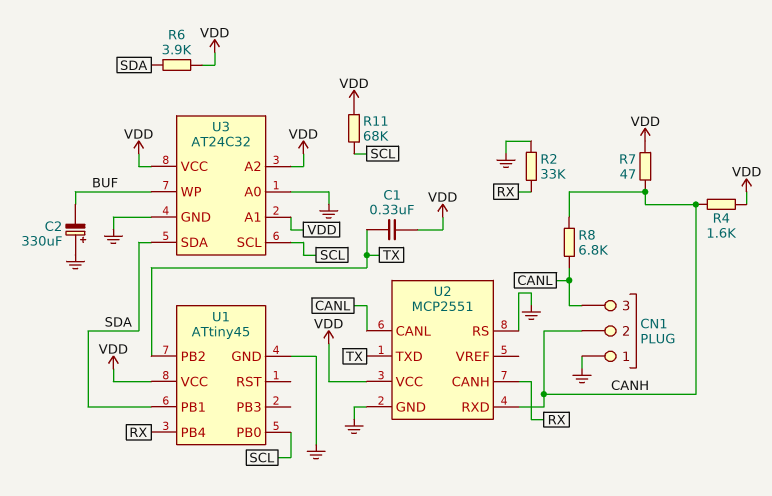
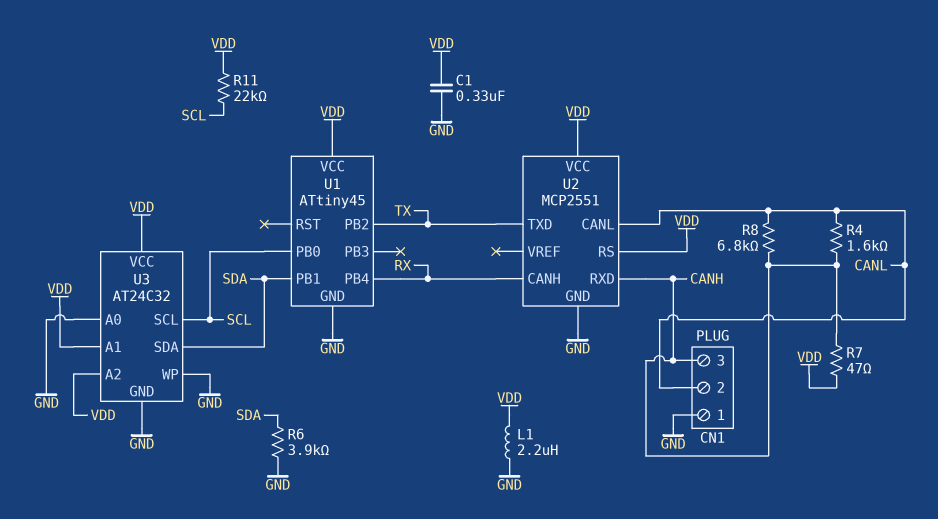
C1: 330nF (TX, VDD) -> 330nF (GND, VDD)
C2: 330uF (plus GND, minus BUF) -> none
CN1 pin 2: CANH -> CANL
CN1 pin 3: CANL -> CANH
L1: none -> 2.2uH (GND, VDD)
R2: 33k (GND, RX) -> none
R4: 1.6k (CANH, VDD) -> 1.6k (CANH, CANL)
R6: 3.9k (SDA, VDD) -> 3.9k (GND, SDA)
R11: 68k (SCL, VDD) -> 22k (SCL, VDD)
U2 pin RS: GND -> VDD
U3 pin WP: BUF -> GND

